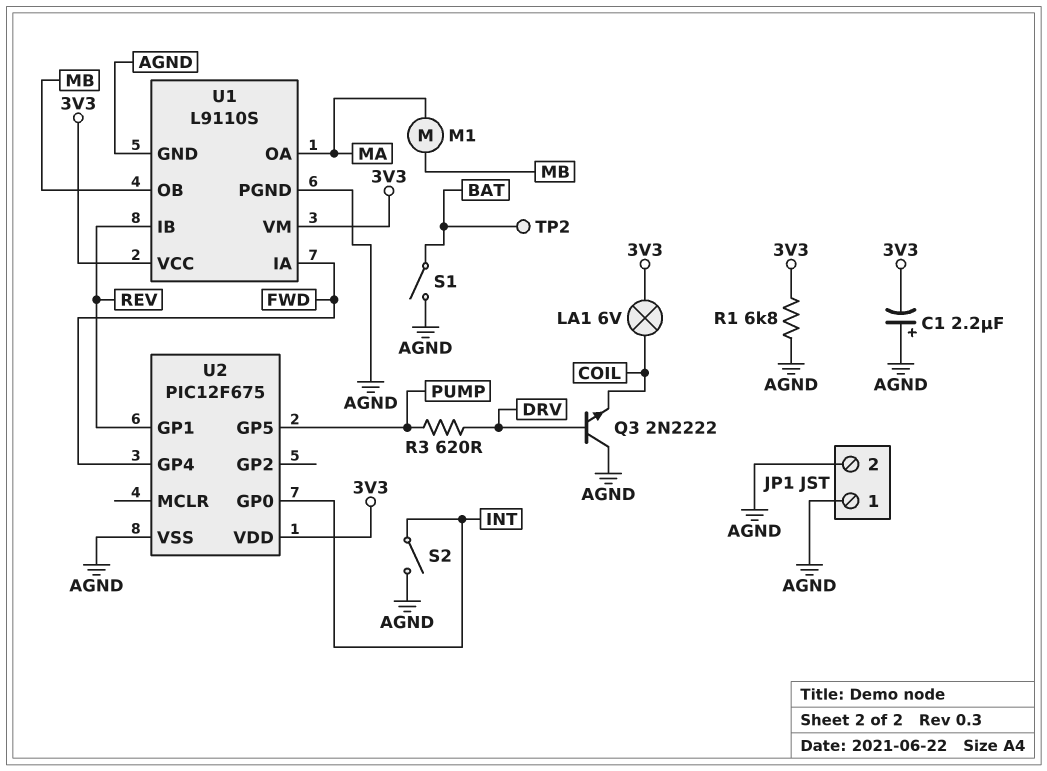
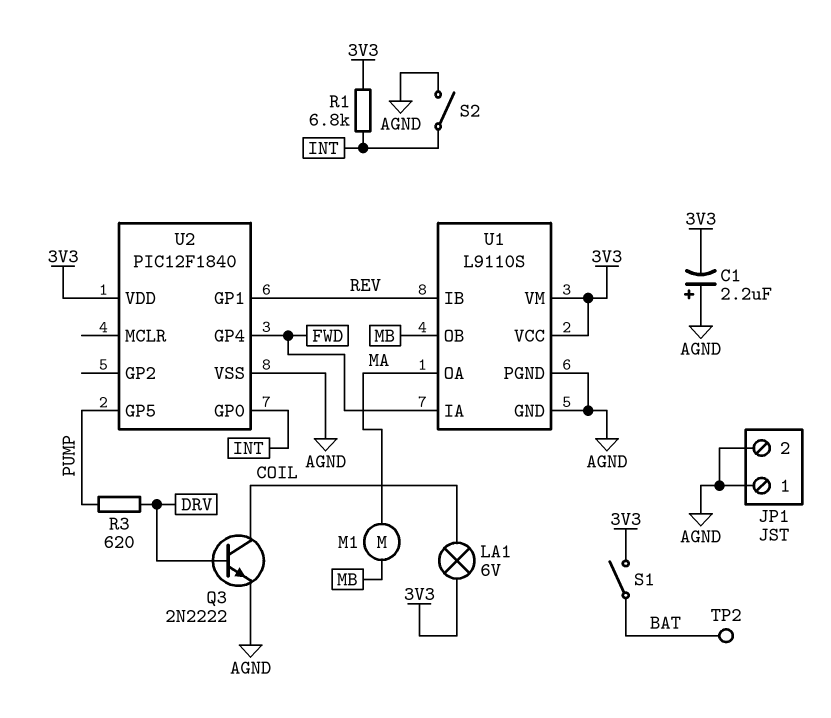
Q3: NPN 2N2222 (B DRV, C AGND, E COIL) -> NPN 2N2222 (B DRV, C COIL, E AGND)
R1: 6.8k (3V3, AGND) -> 6.8k (3V3, INT)
S1: switch (AGND, BAT) -> switch (3V3, BAT)
U2: PIC12F675 -> PIC12F1840

